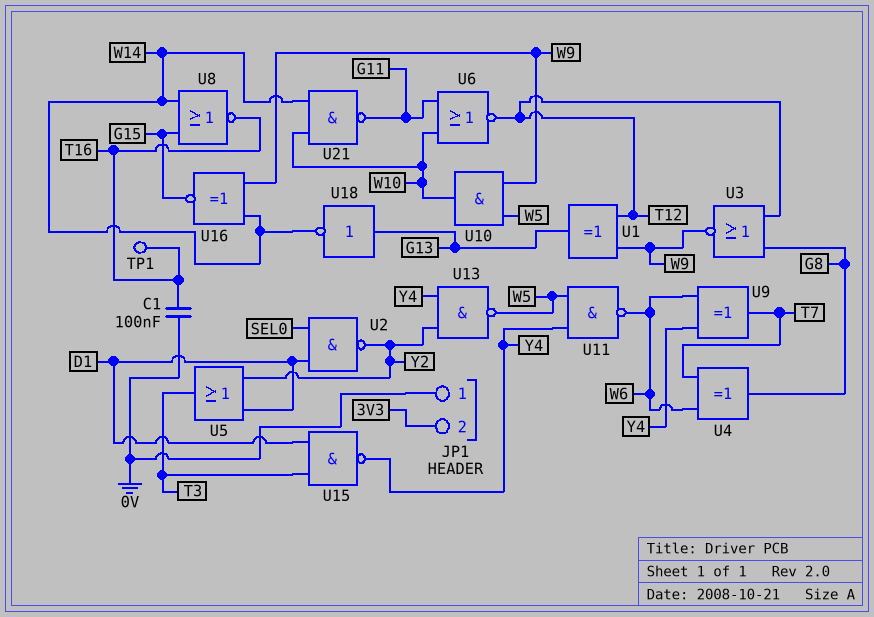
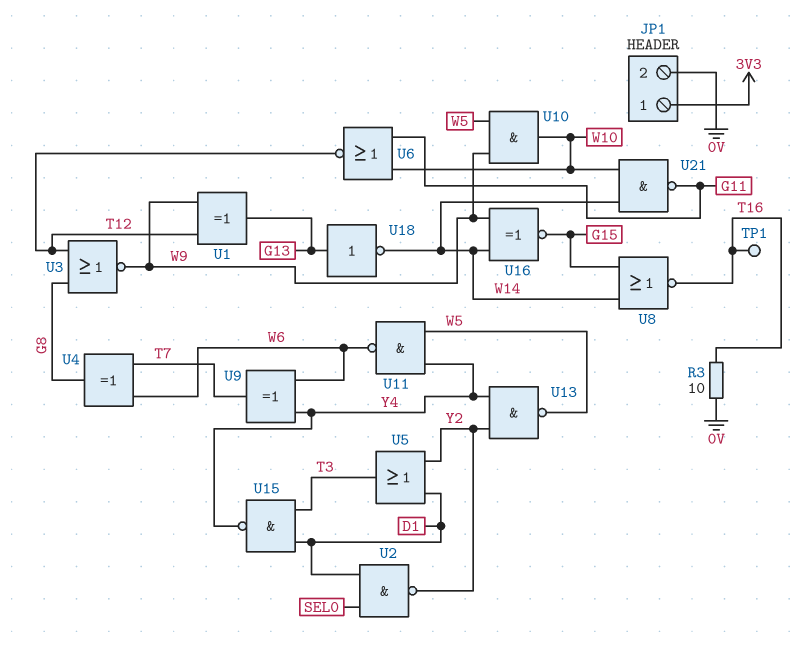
C1: 100nF (0V, T16) -> none
JP1 pin 1: 0V -> 3V3
JP1 pin 2: 3V3 -> 0V
R3: none -> 10 (0V, T16)

